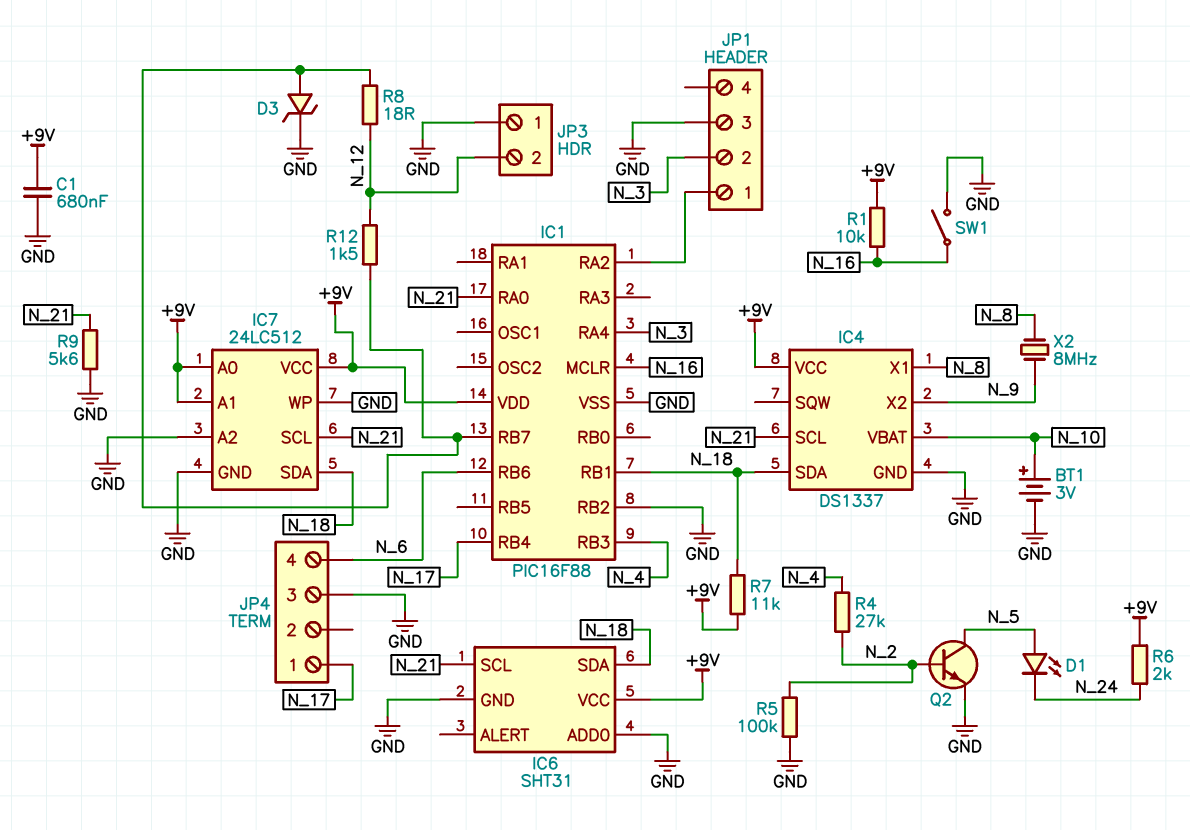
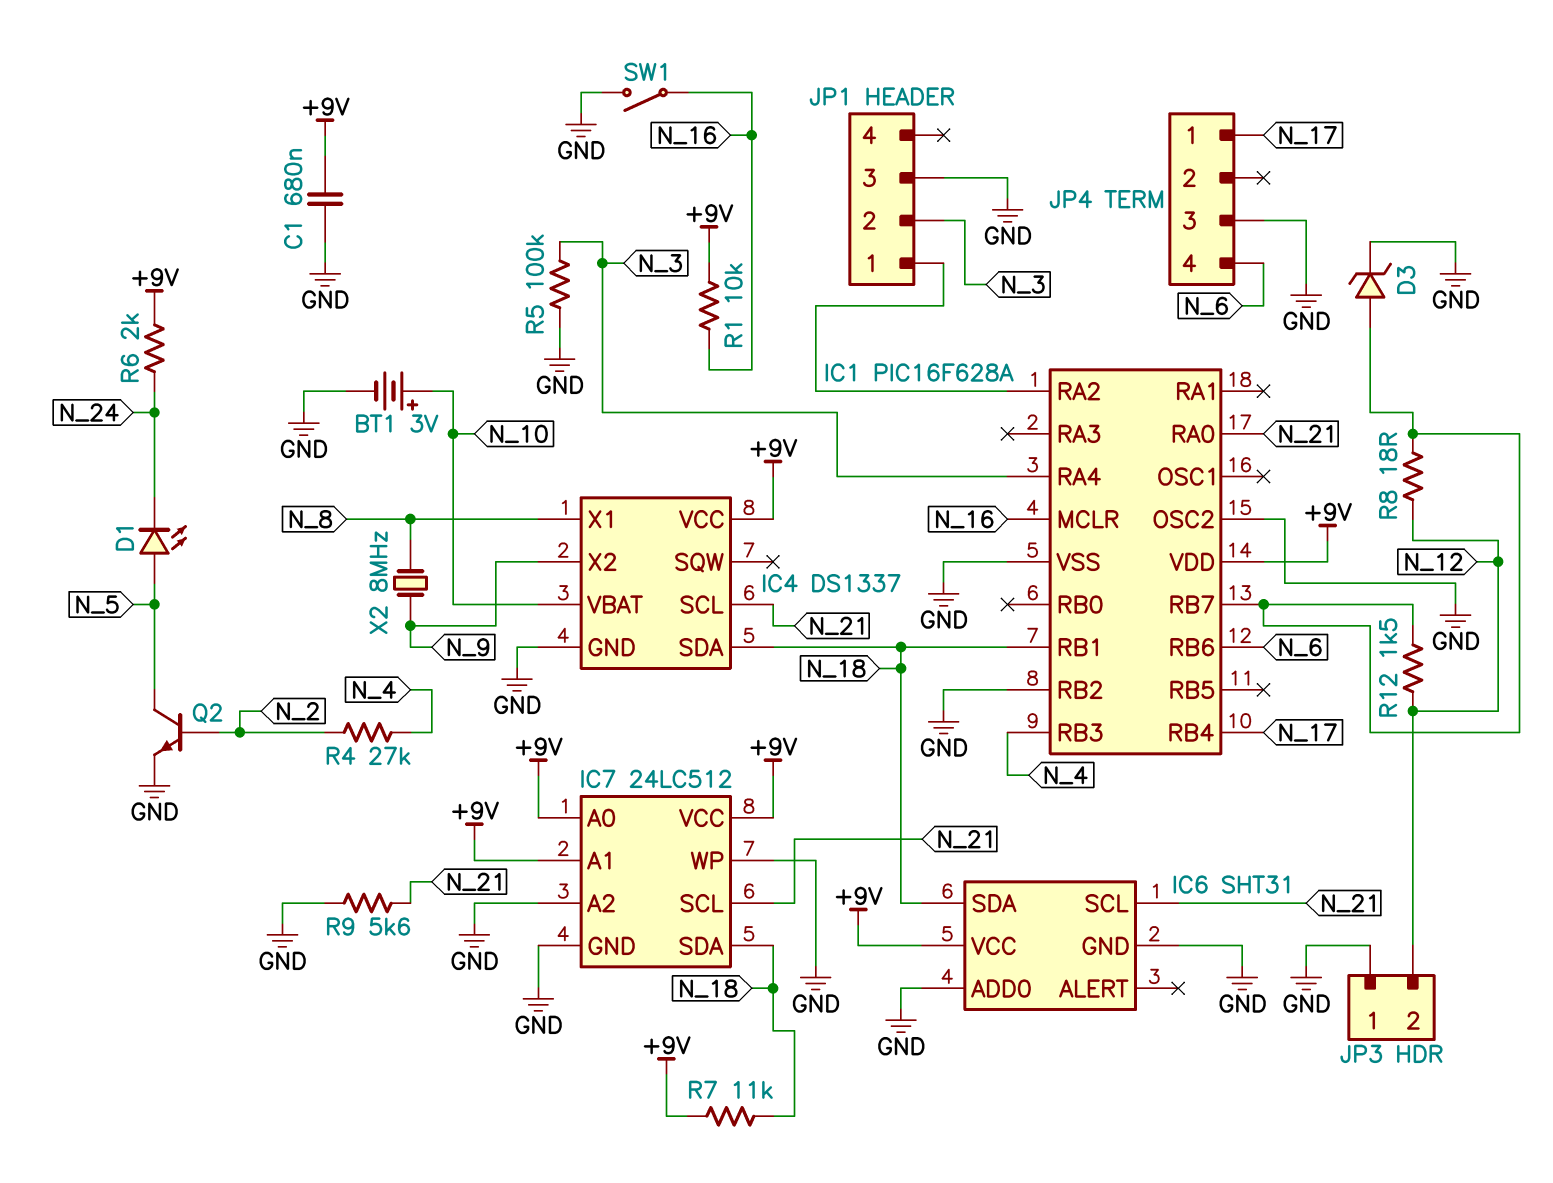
IC1: PIC16F88 -> PIC16F628A
IC1 pin OSC2: none -> GND
R5: 100k (GND, N_2) -> 100k (GND, N_3)

